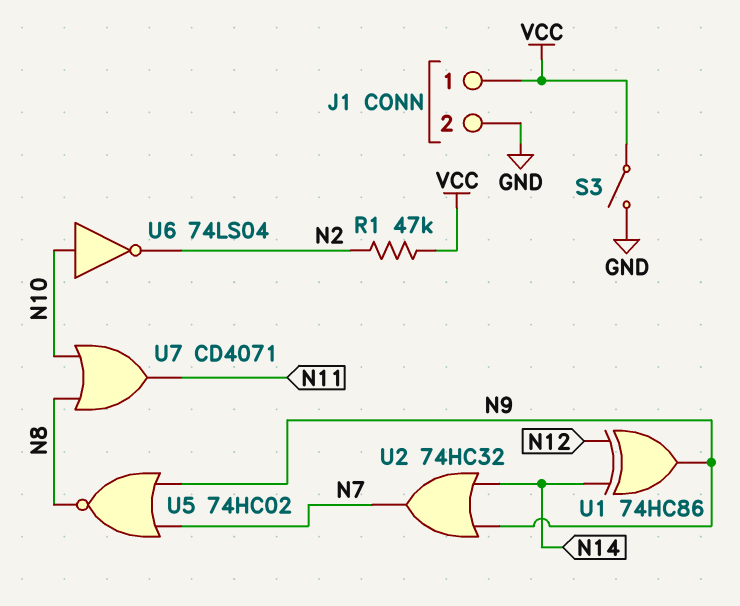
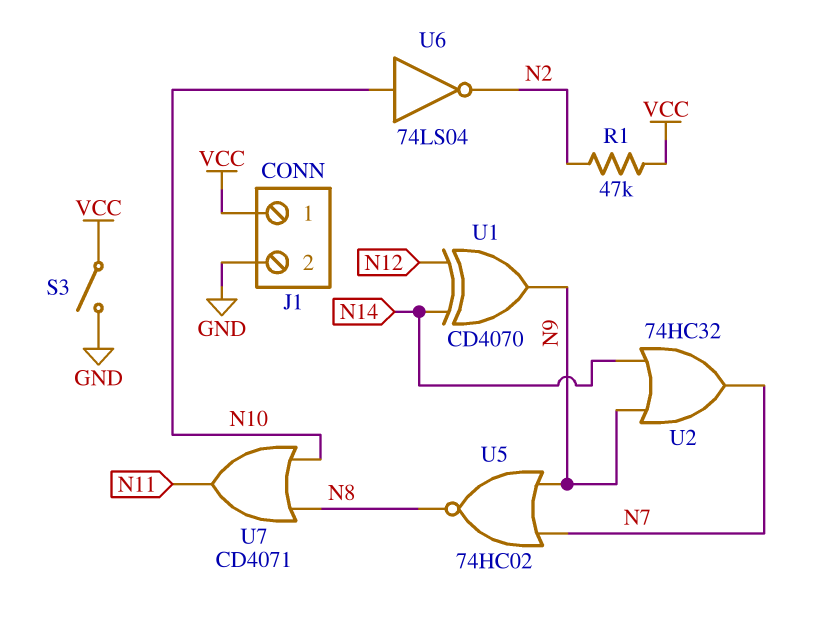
U1: XOR 74HC86 (in N12, in N14, out N9) -> XOR CD4070 (in N12, in N14, out N9)

